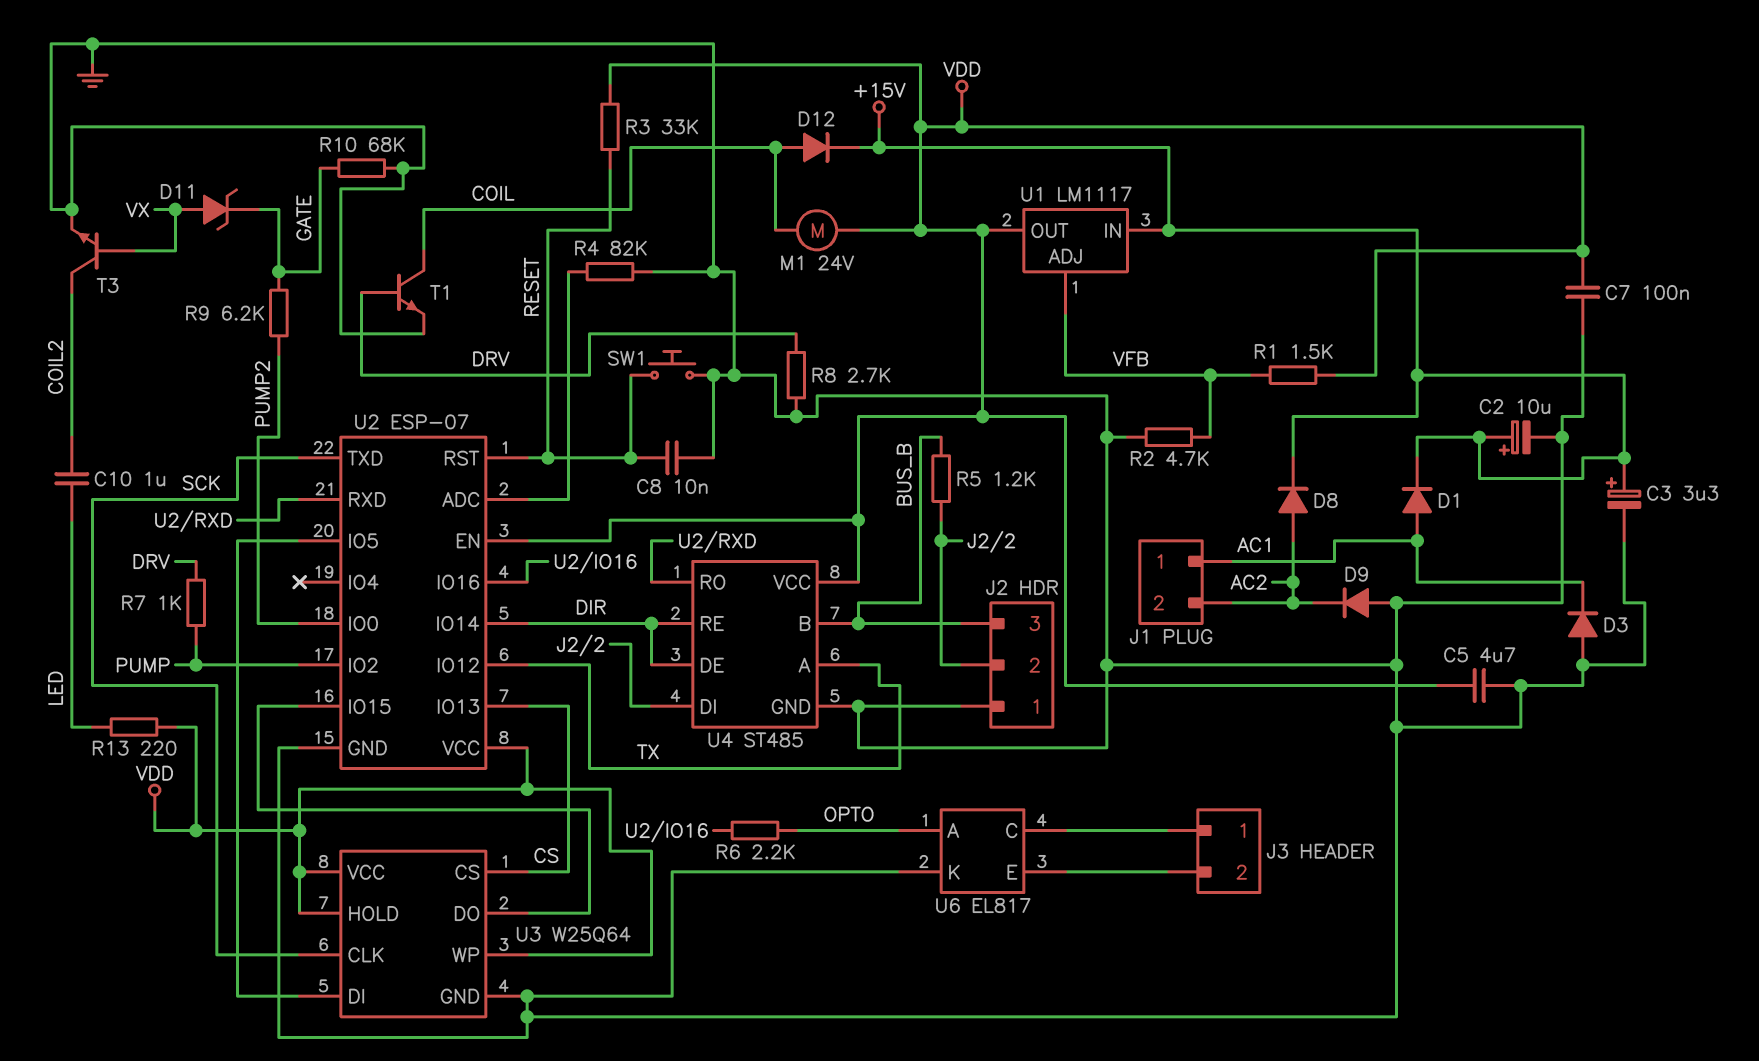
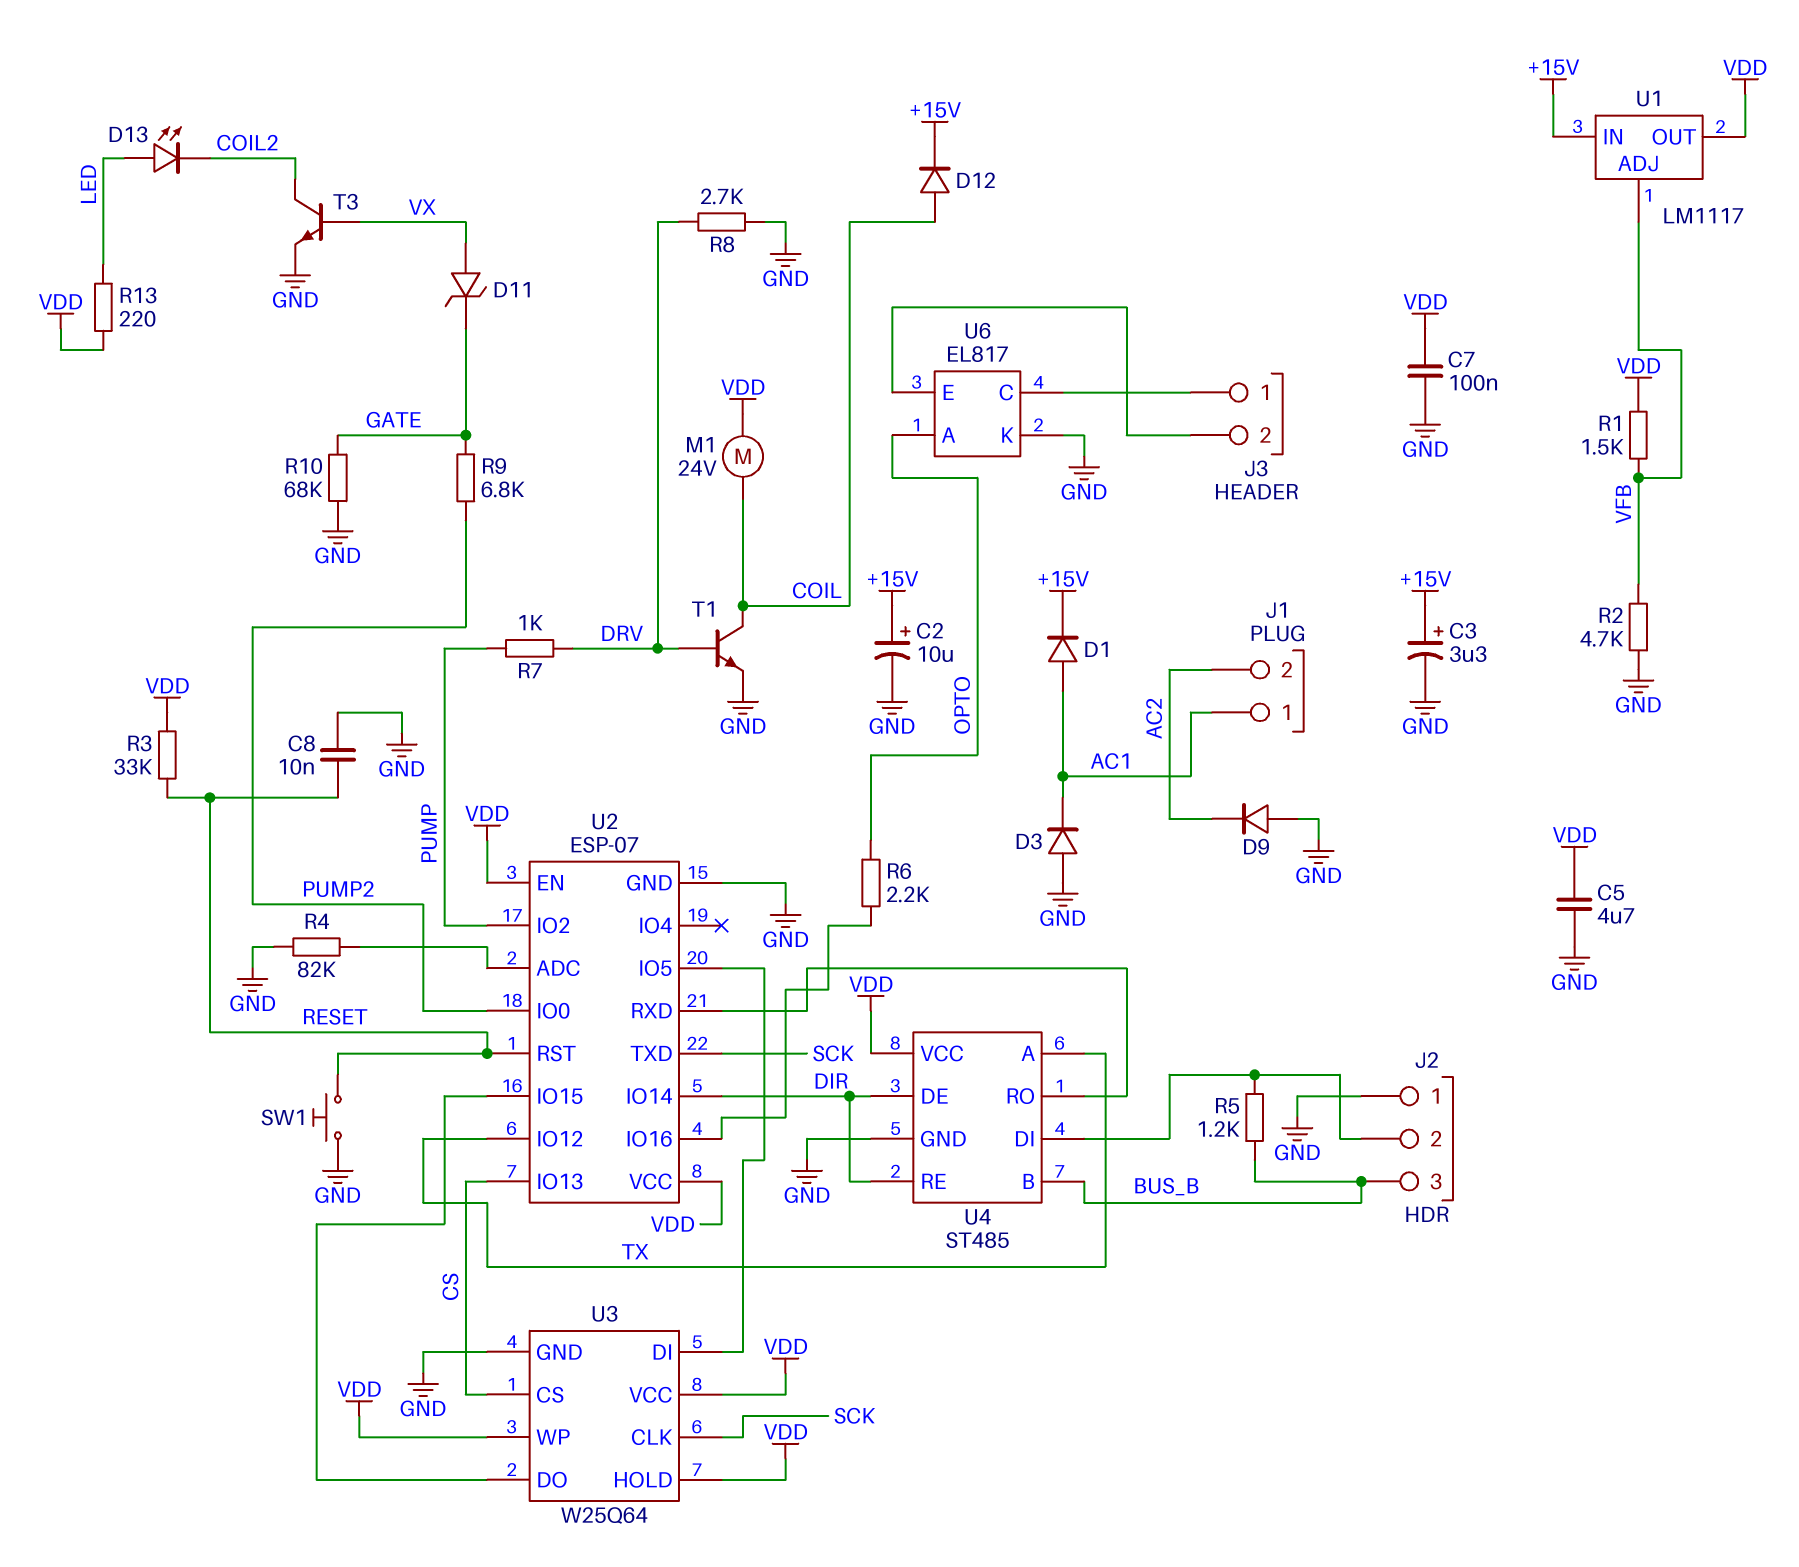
C10: 1uF (COIL2, LED) -> none
D8: diode (A AC2, K +15V) -> none
D13: none -> LED (A LED, K COIL2)
R9: 6.2k (GATE, PUMP2) -> 6.8k (GATE, PUMP2)

